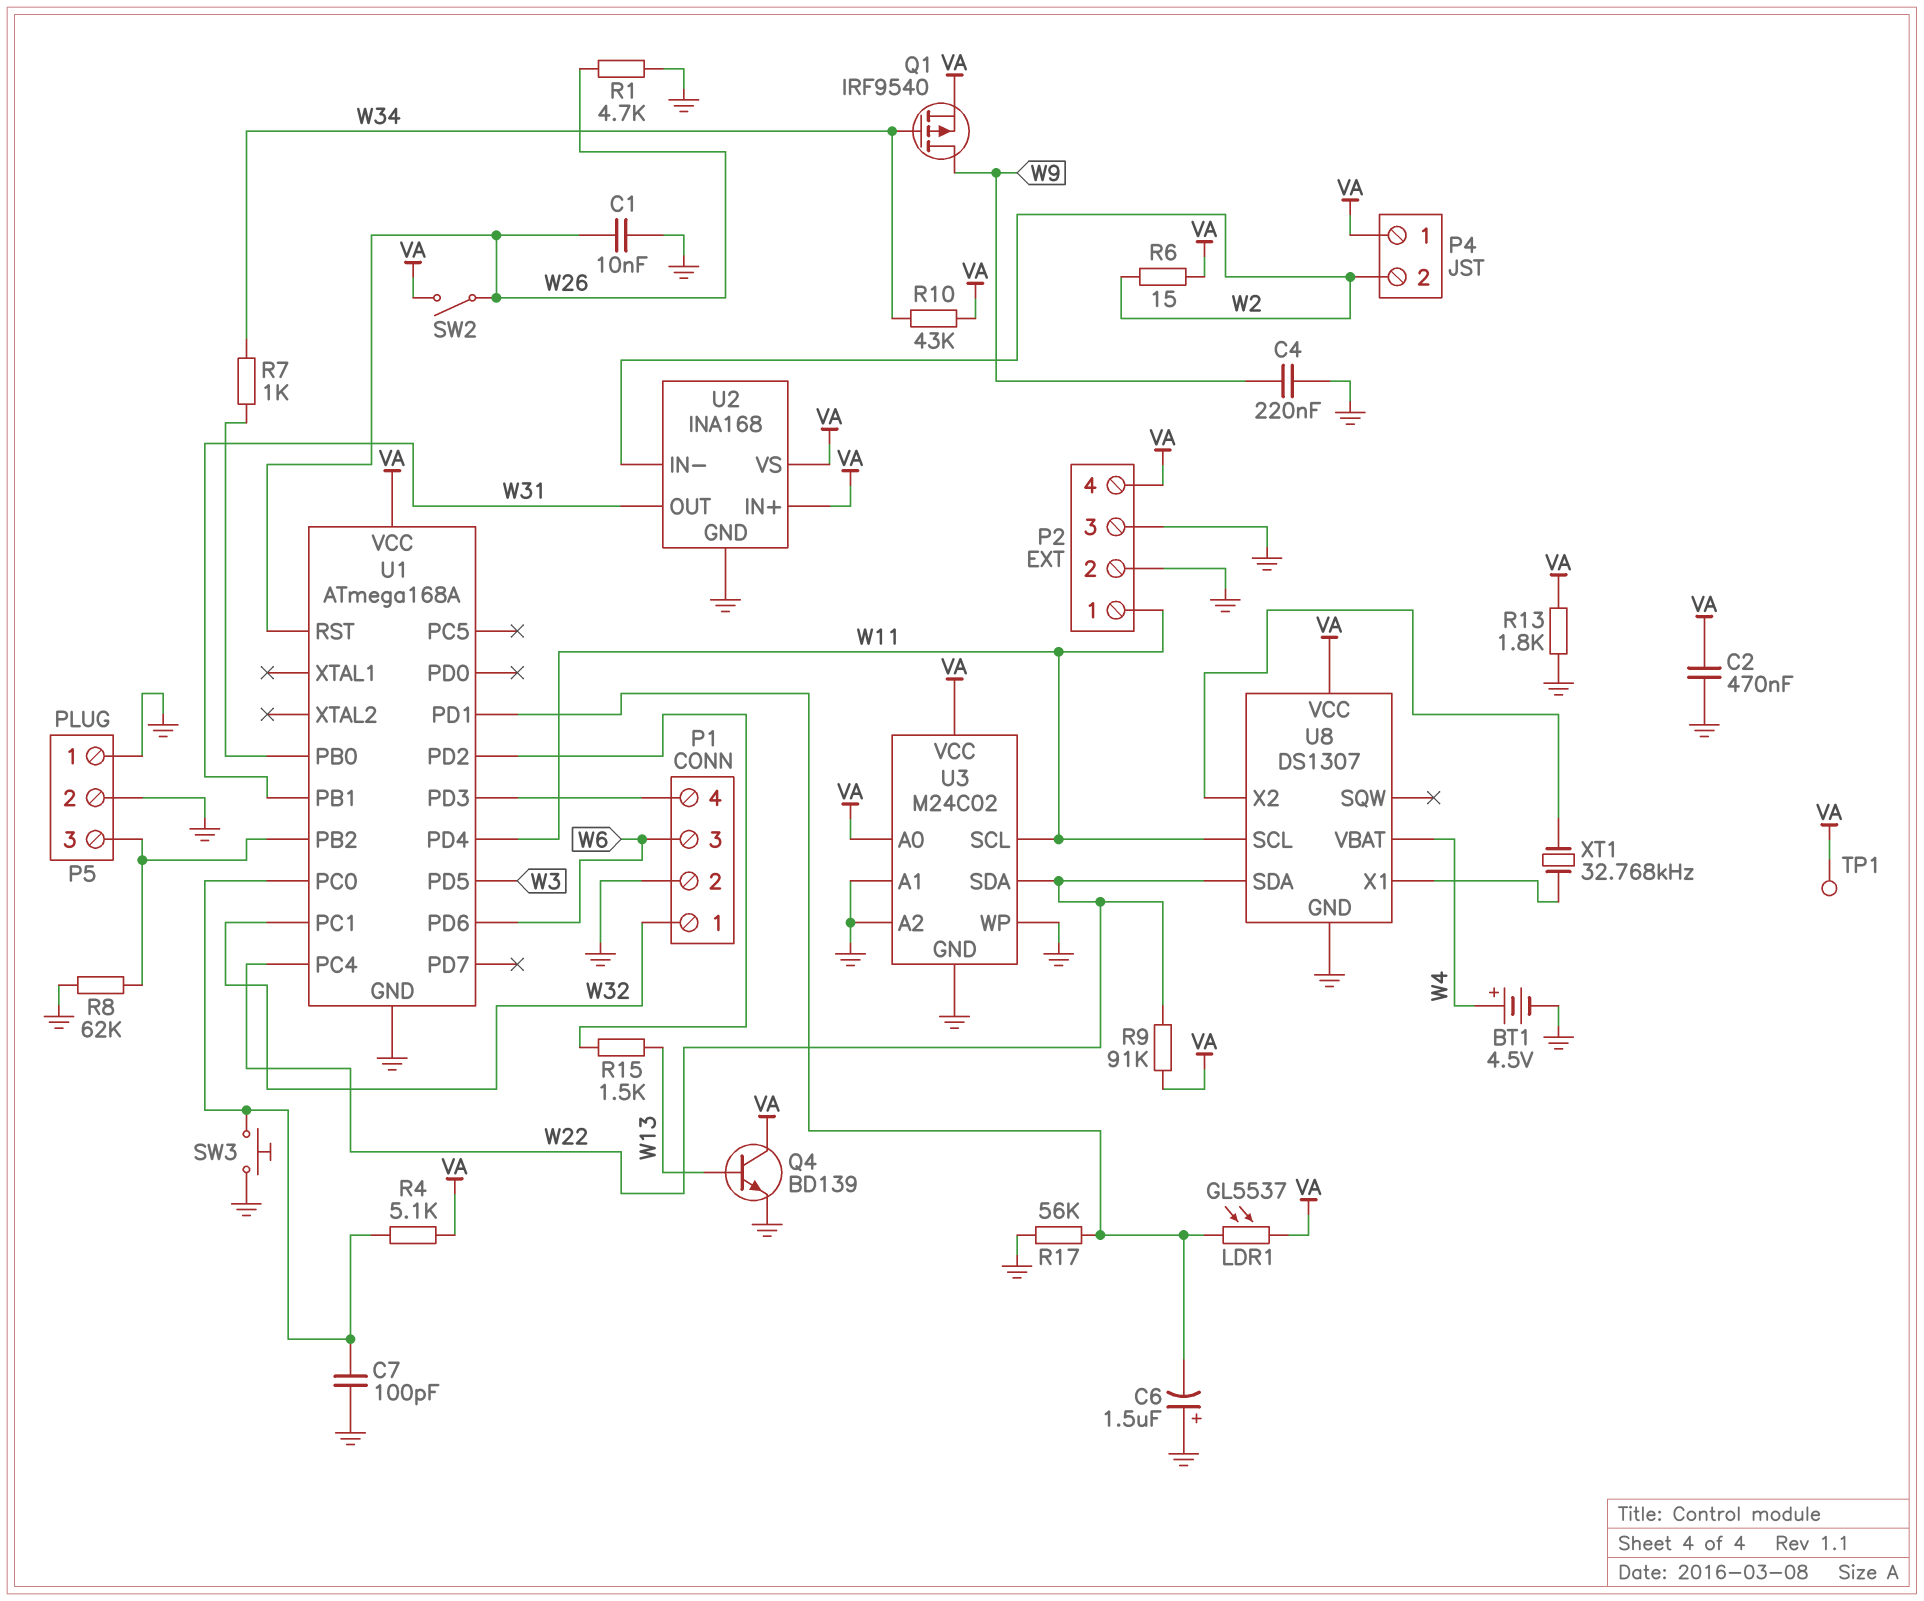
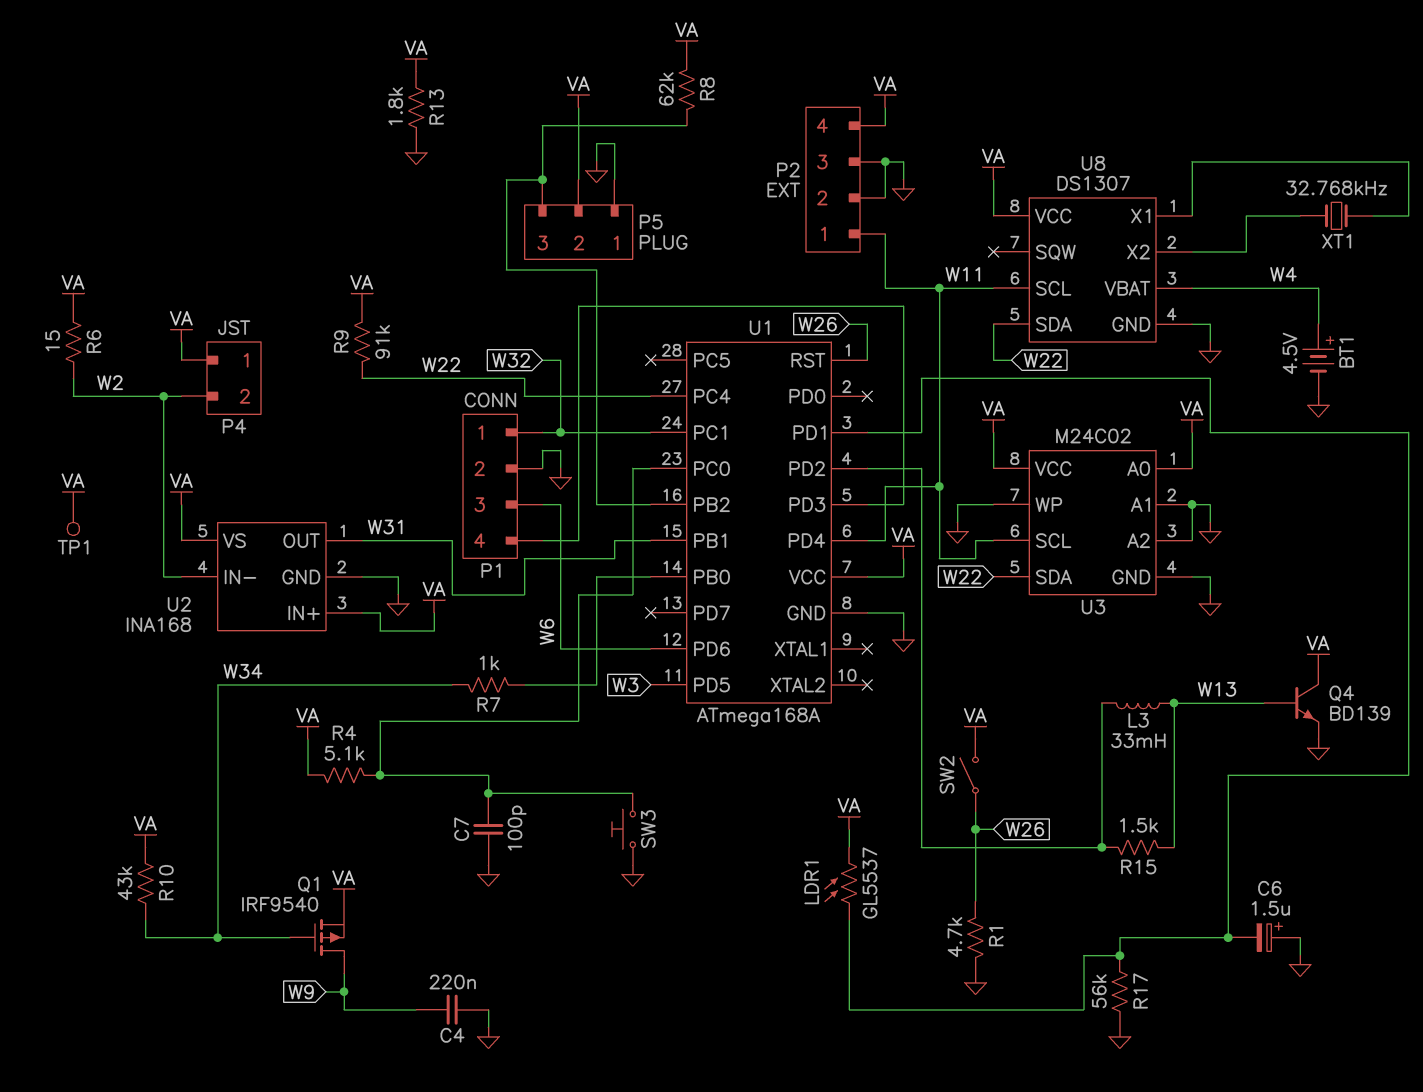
C1: 10nF (GND, W26) -> none
C2: 470nF (GND, VA) -> none
L3: none -> 33mH (U1/PD2, W13)
P5 pin 2: GND -> VA
R8: 62k (GND, P5/3) -> 62k (P5/3, VA)

